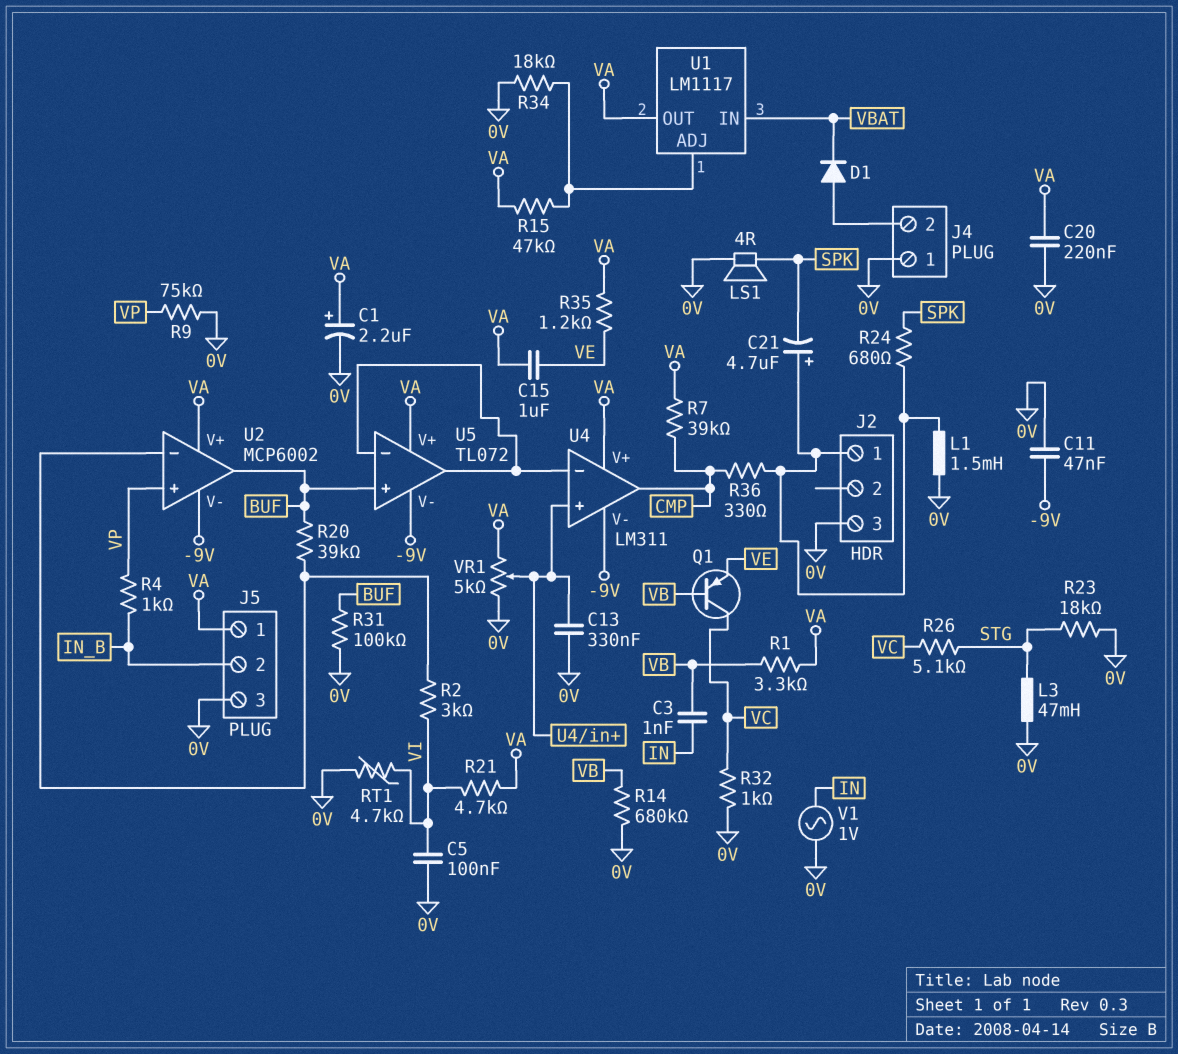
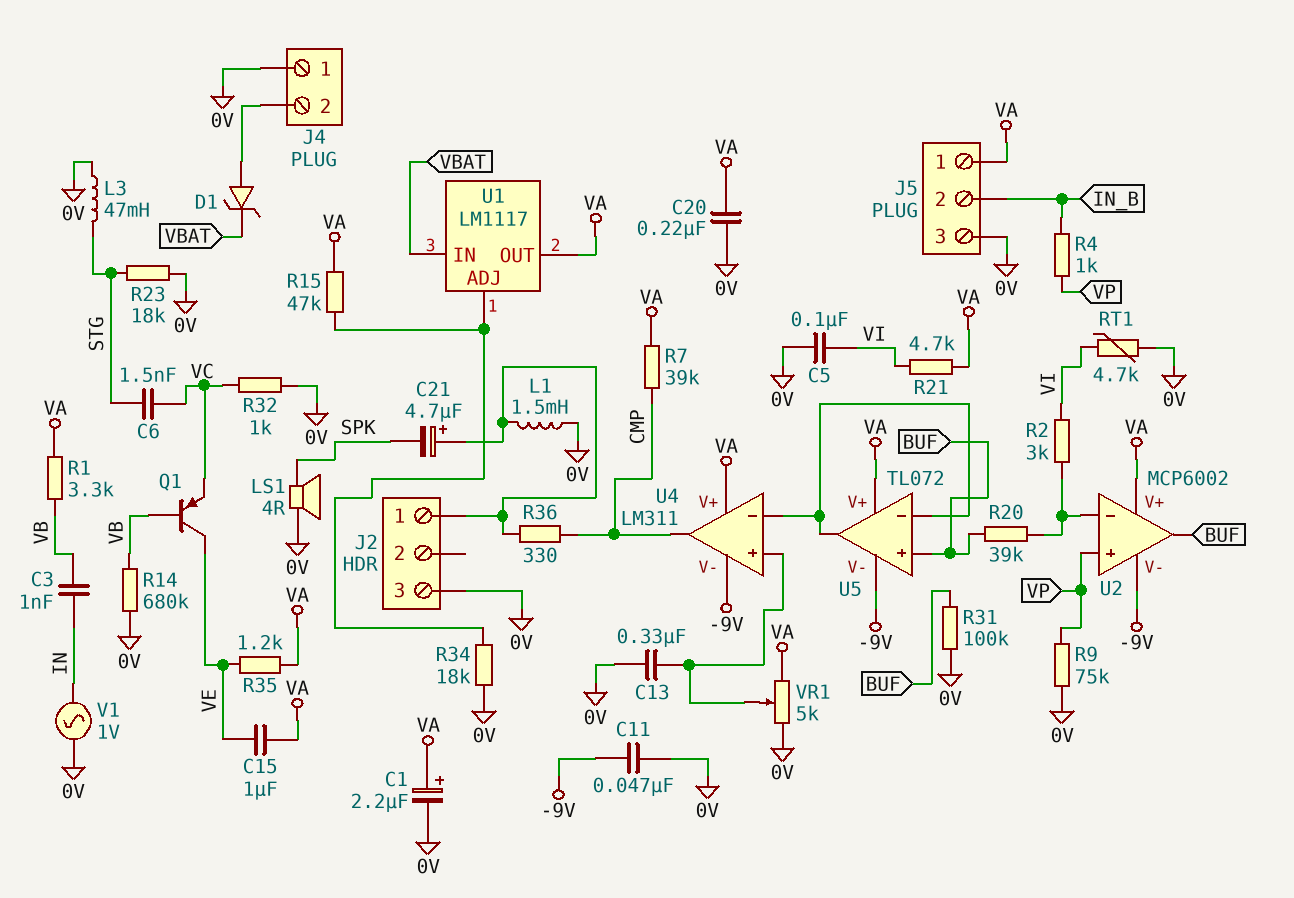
C6: none -> 1.5nF (STG, VC)
D1: diode (A J4/2, K VBAT) -> zener (A J4/2, K VBAT)
Q1: PNP (B VB, C VC, E VE) -> PNP (B VB, C VE, E VC)
R24: 680 (J2/1, SPK) -> none
R26: 5.1k (STG, VC) -> none

